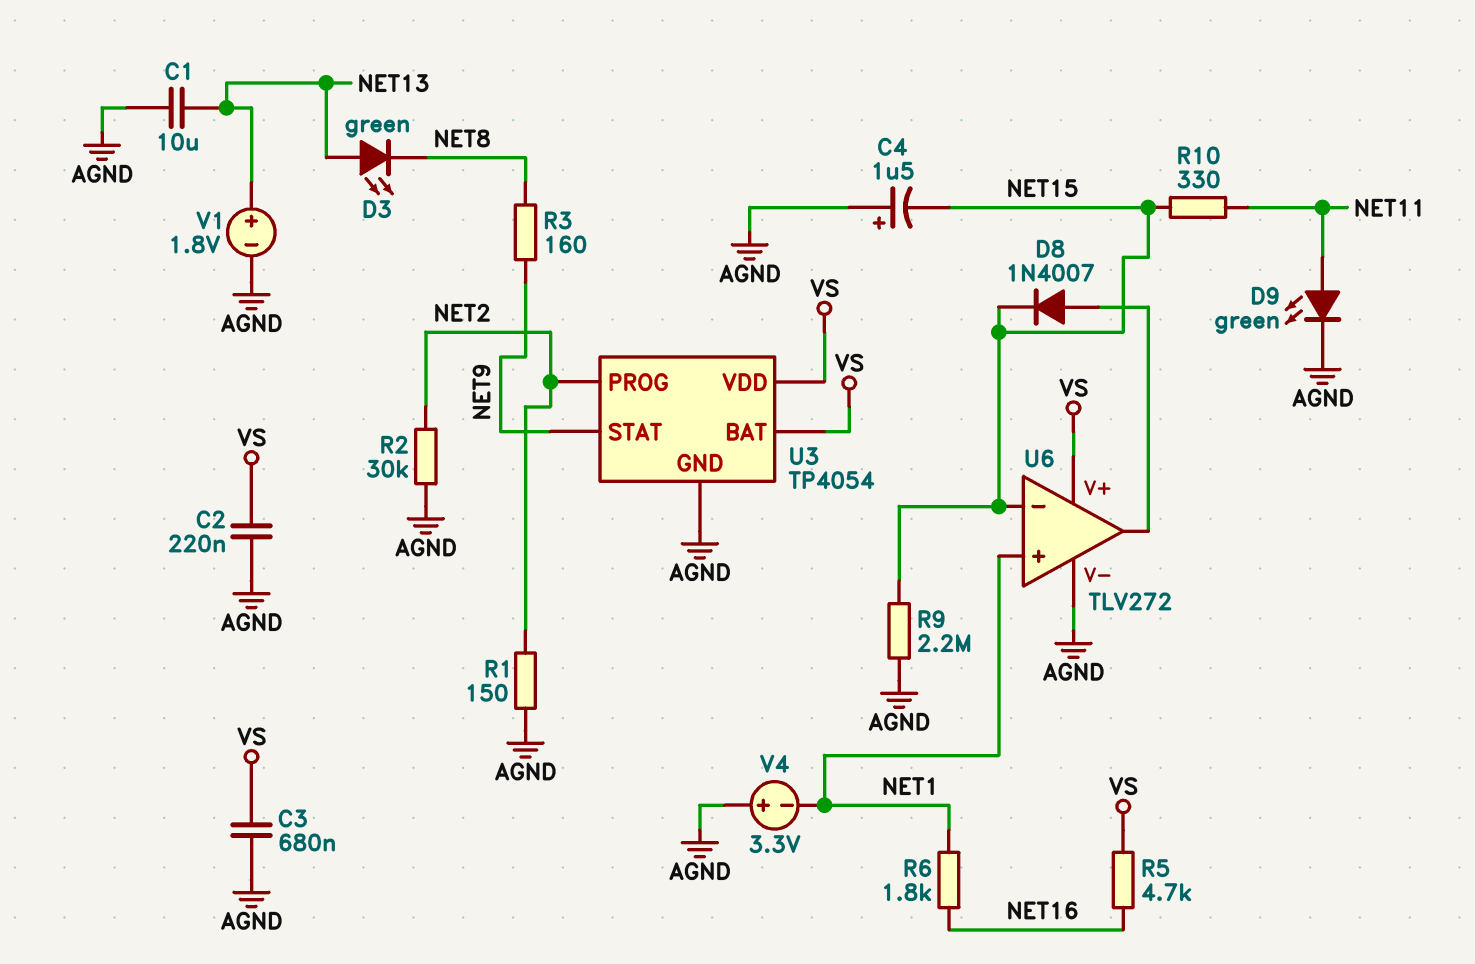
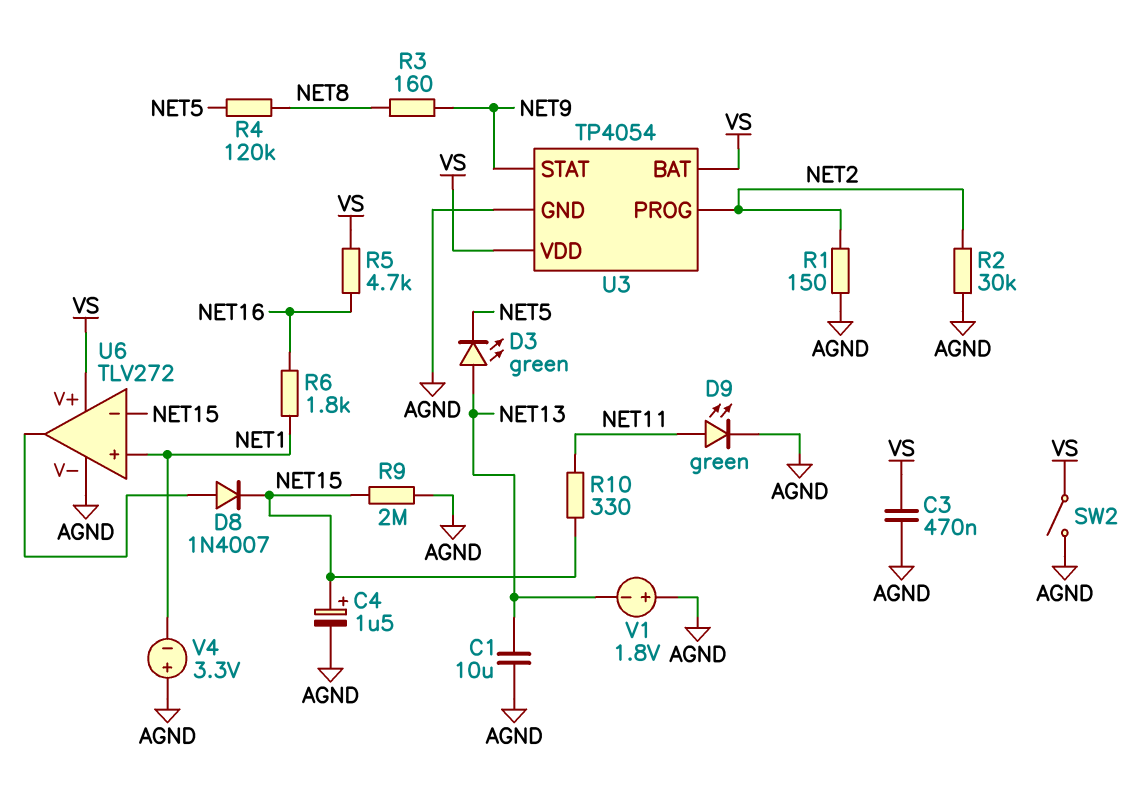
C2: 220nF (AGND, VS) -> none
C3: 680nF (AGND, VS) -> 470nF (AGND, VS)
C4: 1.5uF (plus AGND, minus NET15) -> 1.5uF (plus NET15, minus AGND)
D3: LED green (A NET13, K NET8) -> LED green (A NET13, K NET5)
R4: none -> 120k (NET5, NET8)
R9: 2.2M (AGND, NET15) -> 2M (AGND, NET15)
SW2: none -> switch (AGND, VS)
V1: 1.8V (plus NET13, minus AGND) -> 1.8V (plus AGND, minus NET13)

